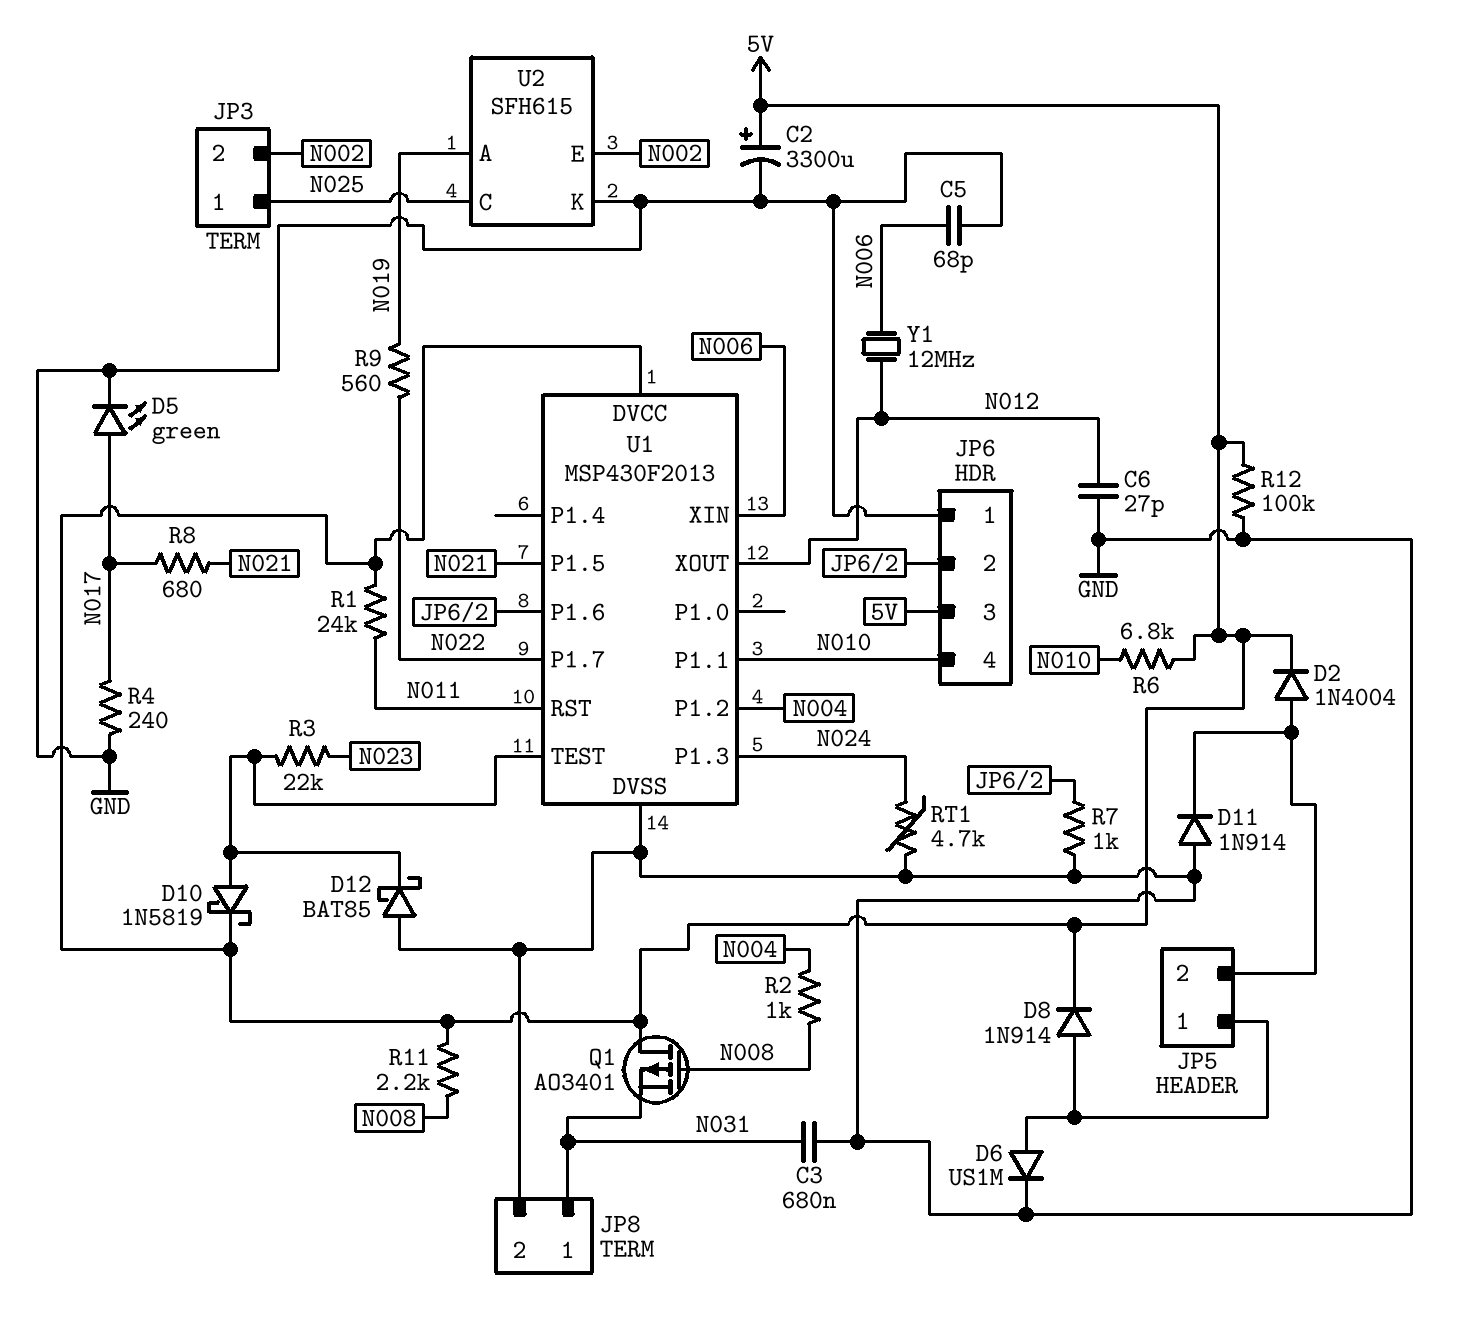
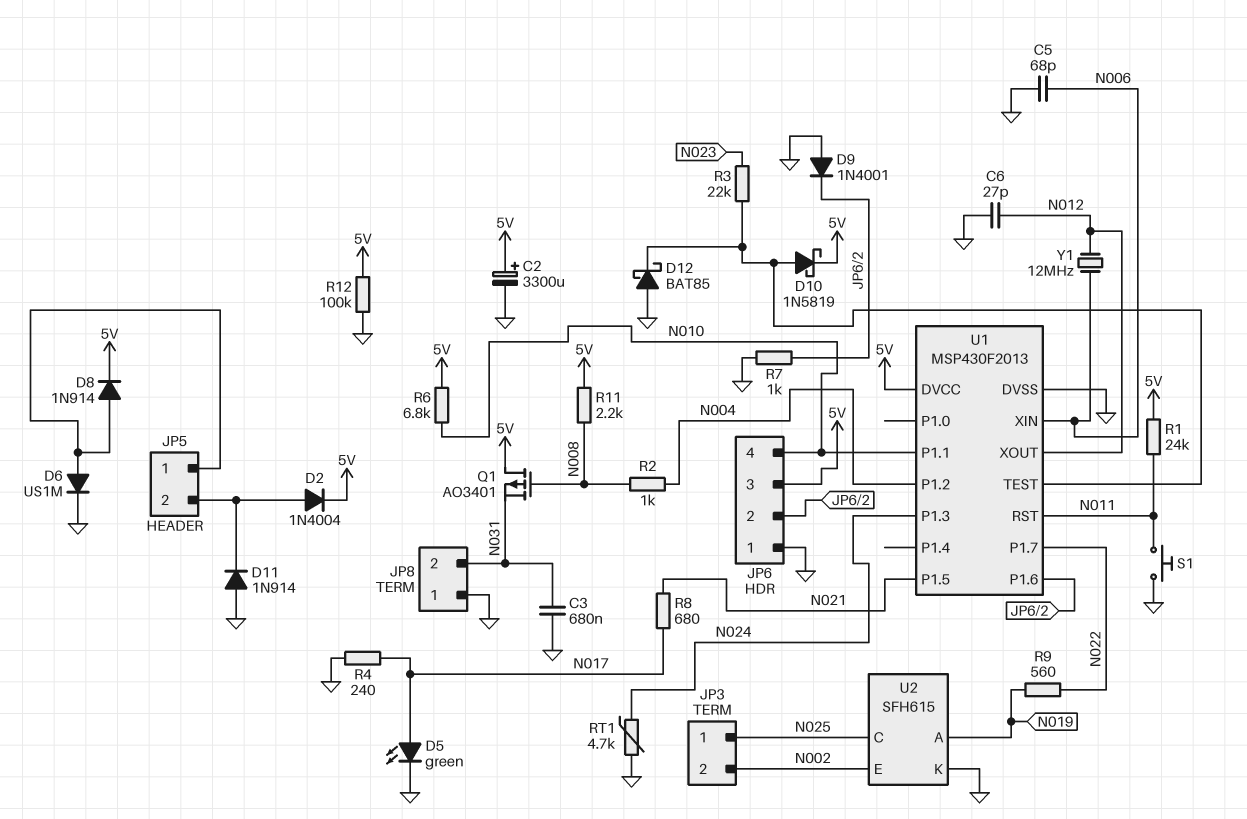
D9: none -> diode 1N4001 (A GND, K JP6/2)
JP8 pin 1: N031 -> GND
JP8 pin 2: GND -> N031
S1: none -> button (GND, N011)

